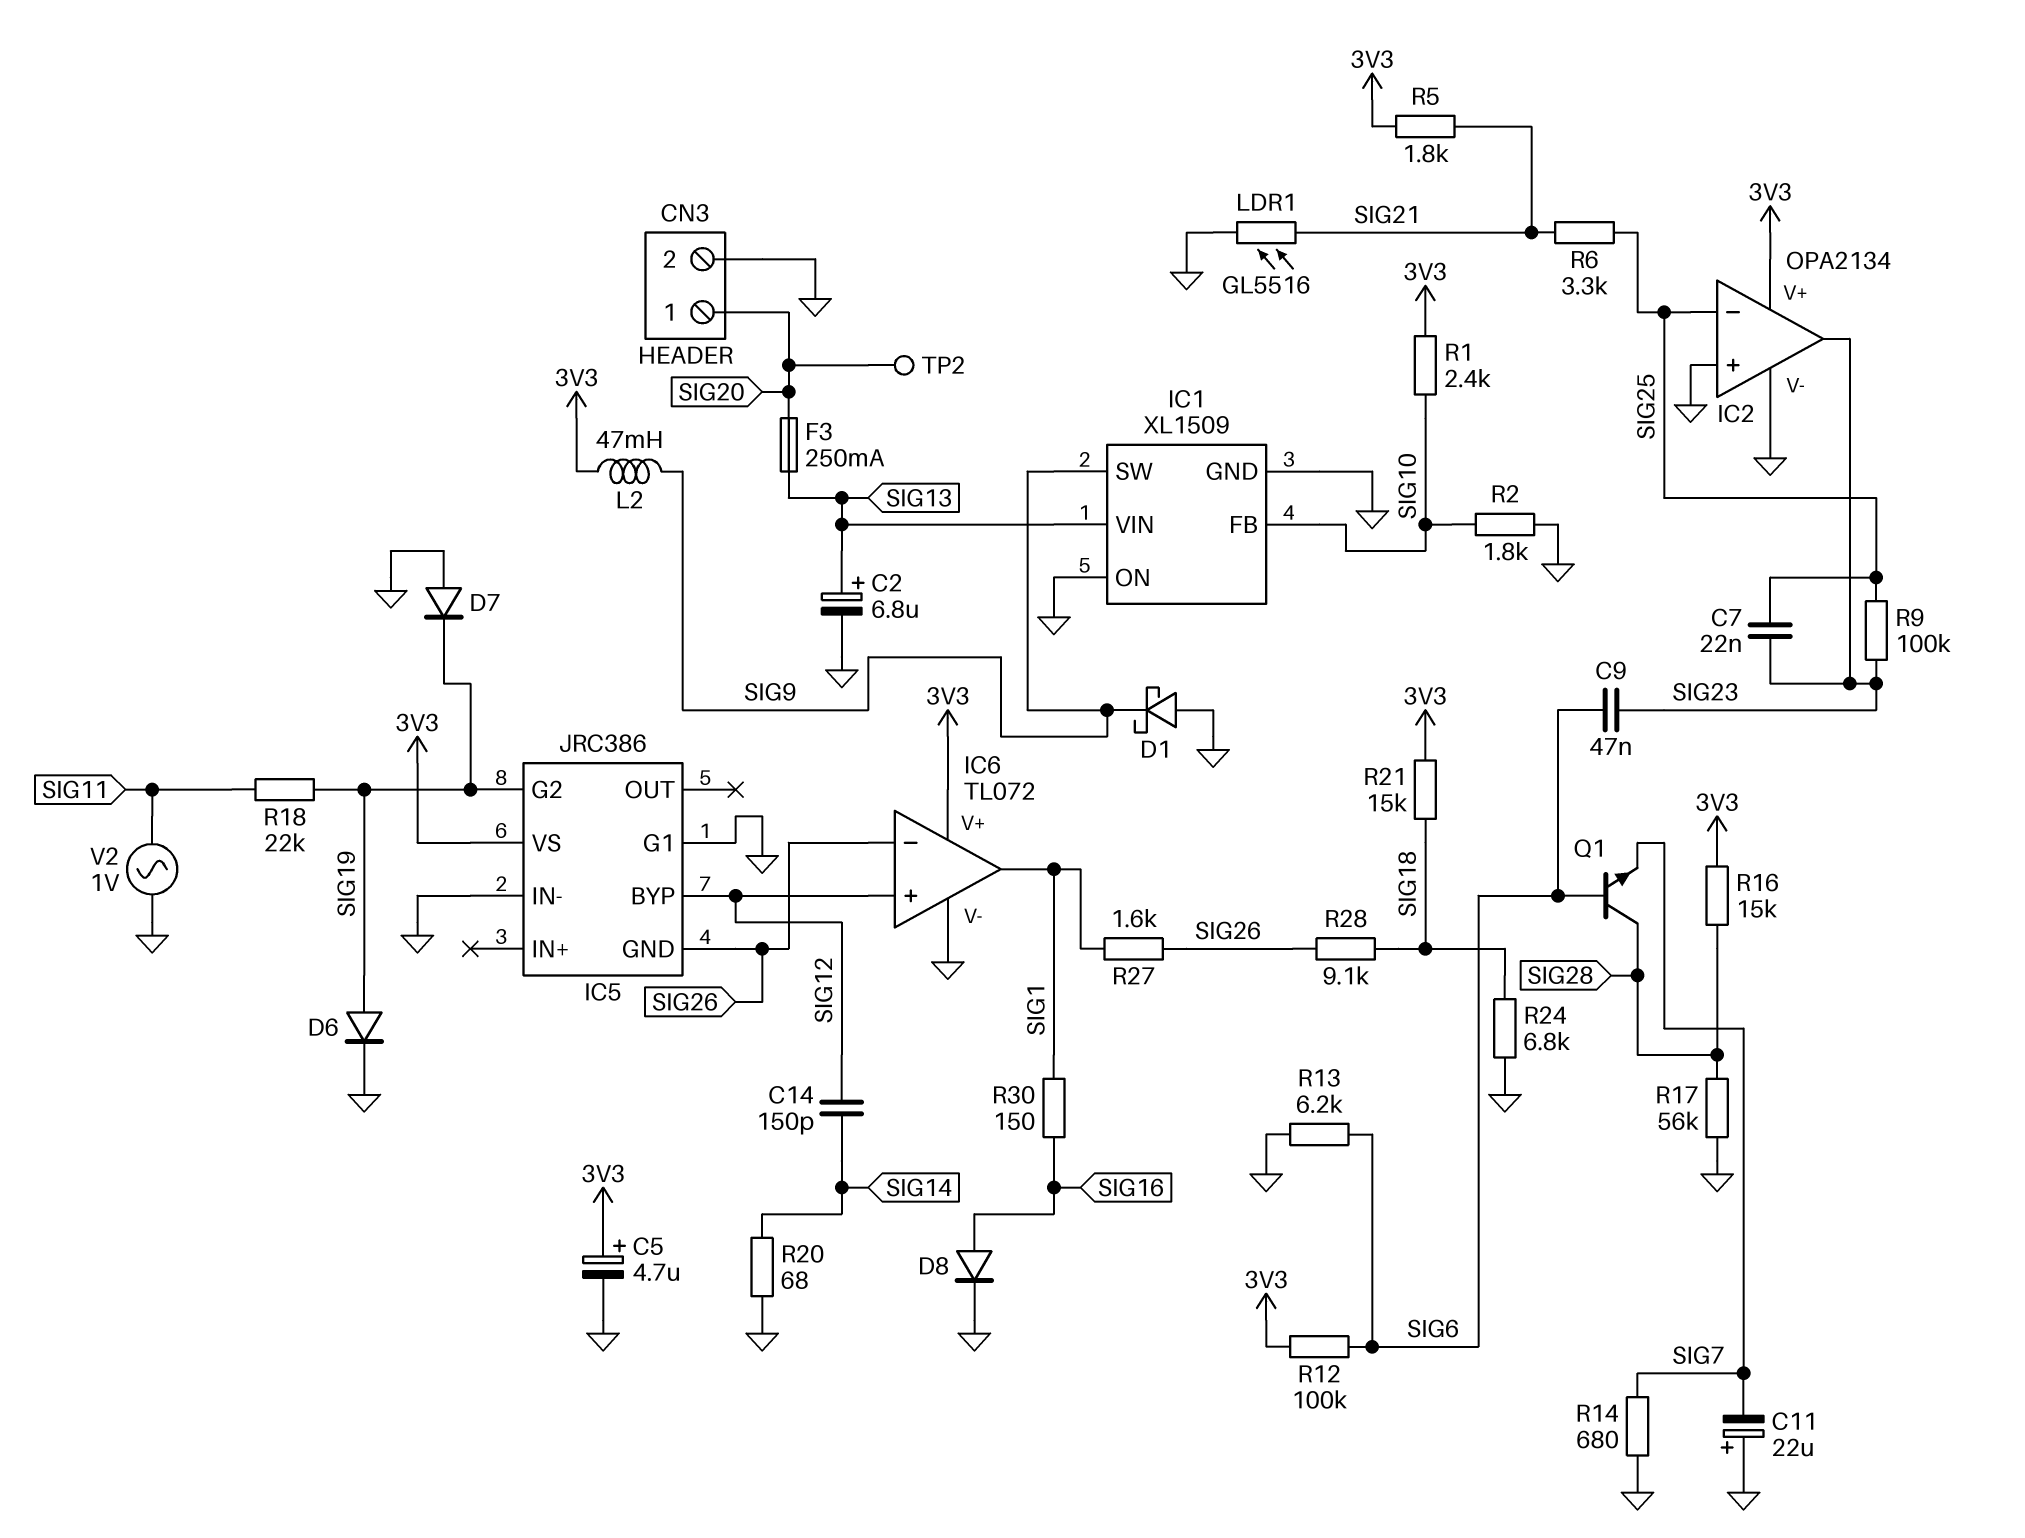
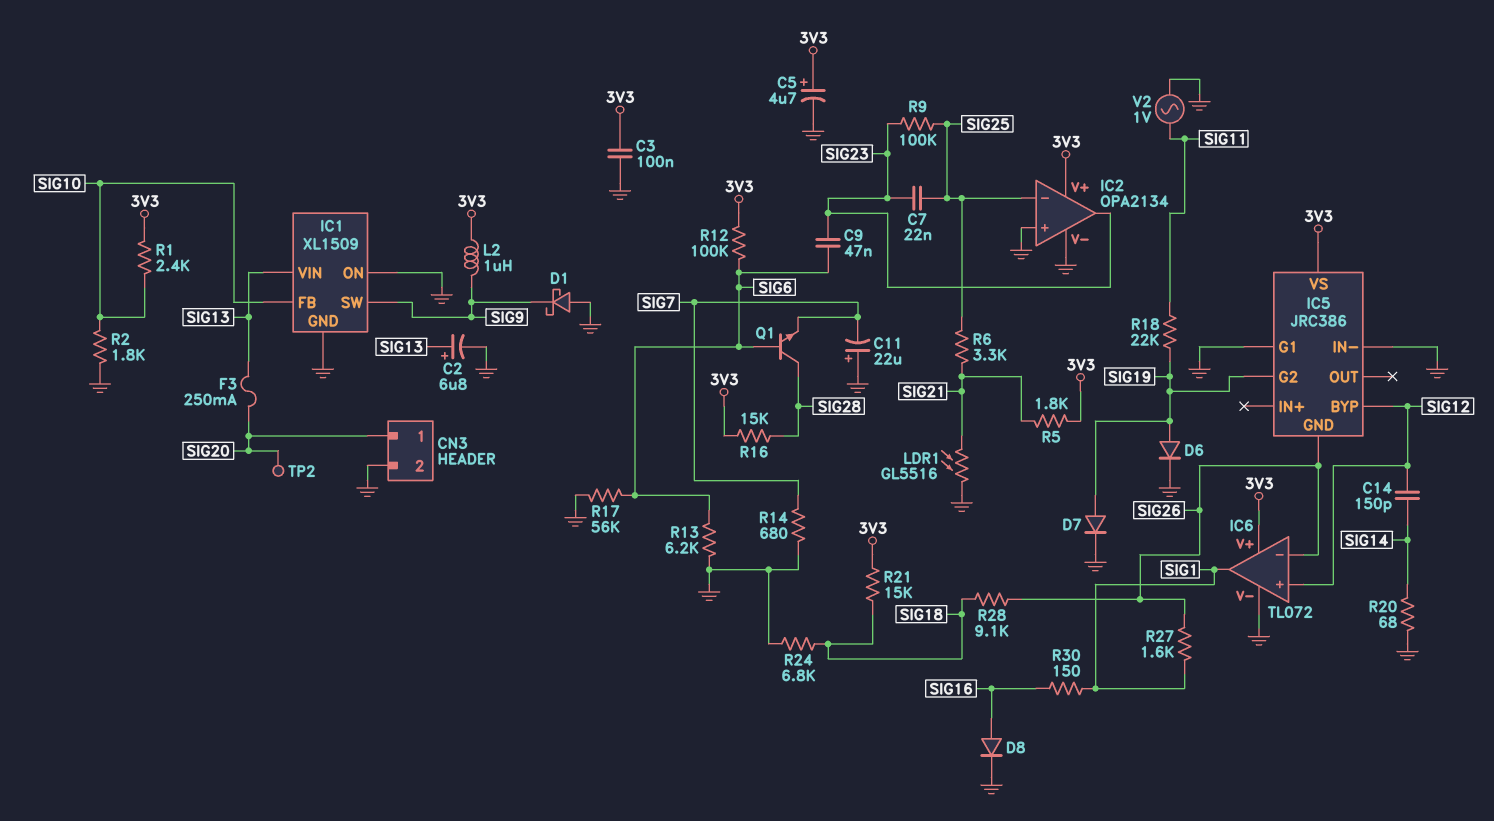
C3: none -> 100nF (3V3, GND)
D7: diode (A GND, K SIG19) -> diode (A SIG19, K GND)
L2: 47mH (3V3, SIG9) -> 1uH (3V3, SIG9)
R17: 56k (GND, SIG28) -> 56k (GND, SIG6)

